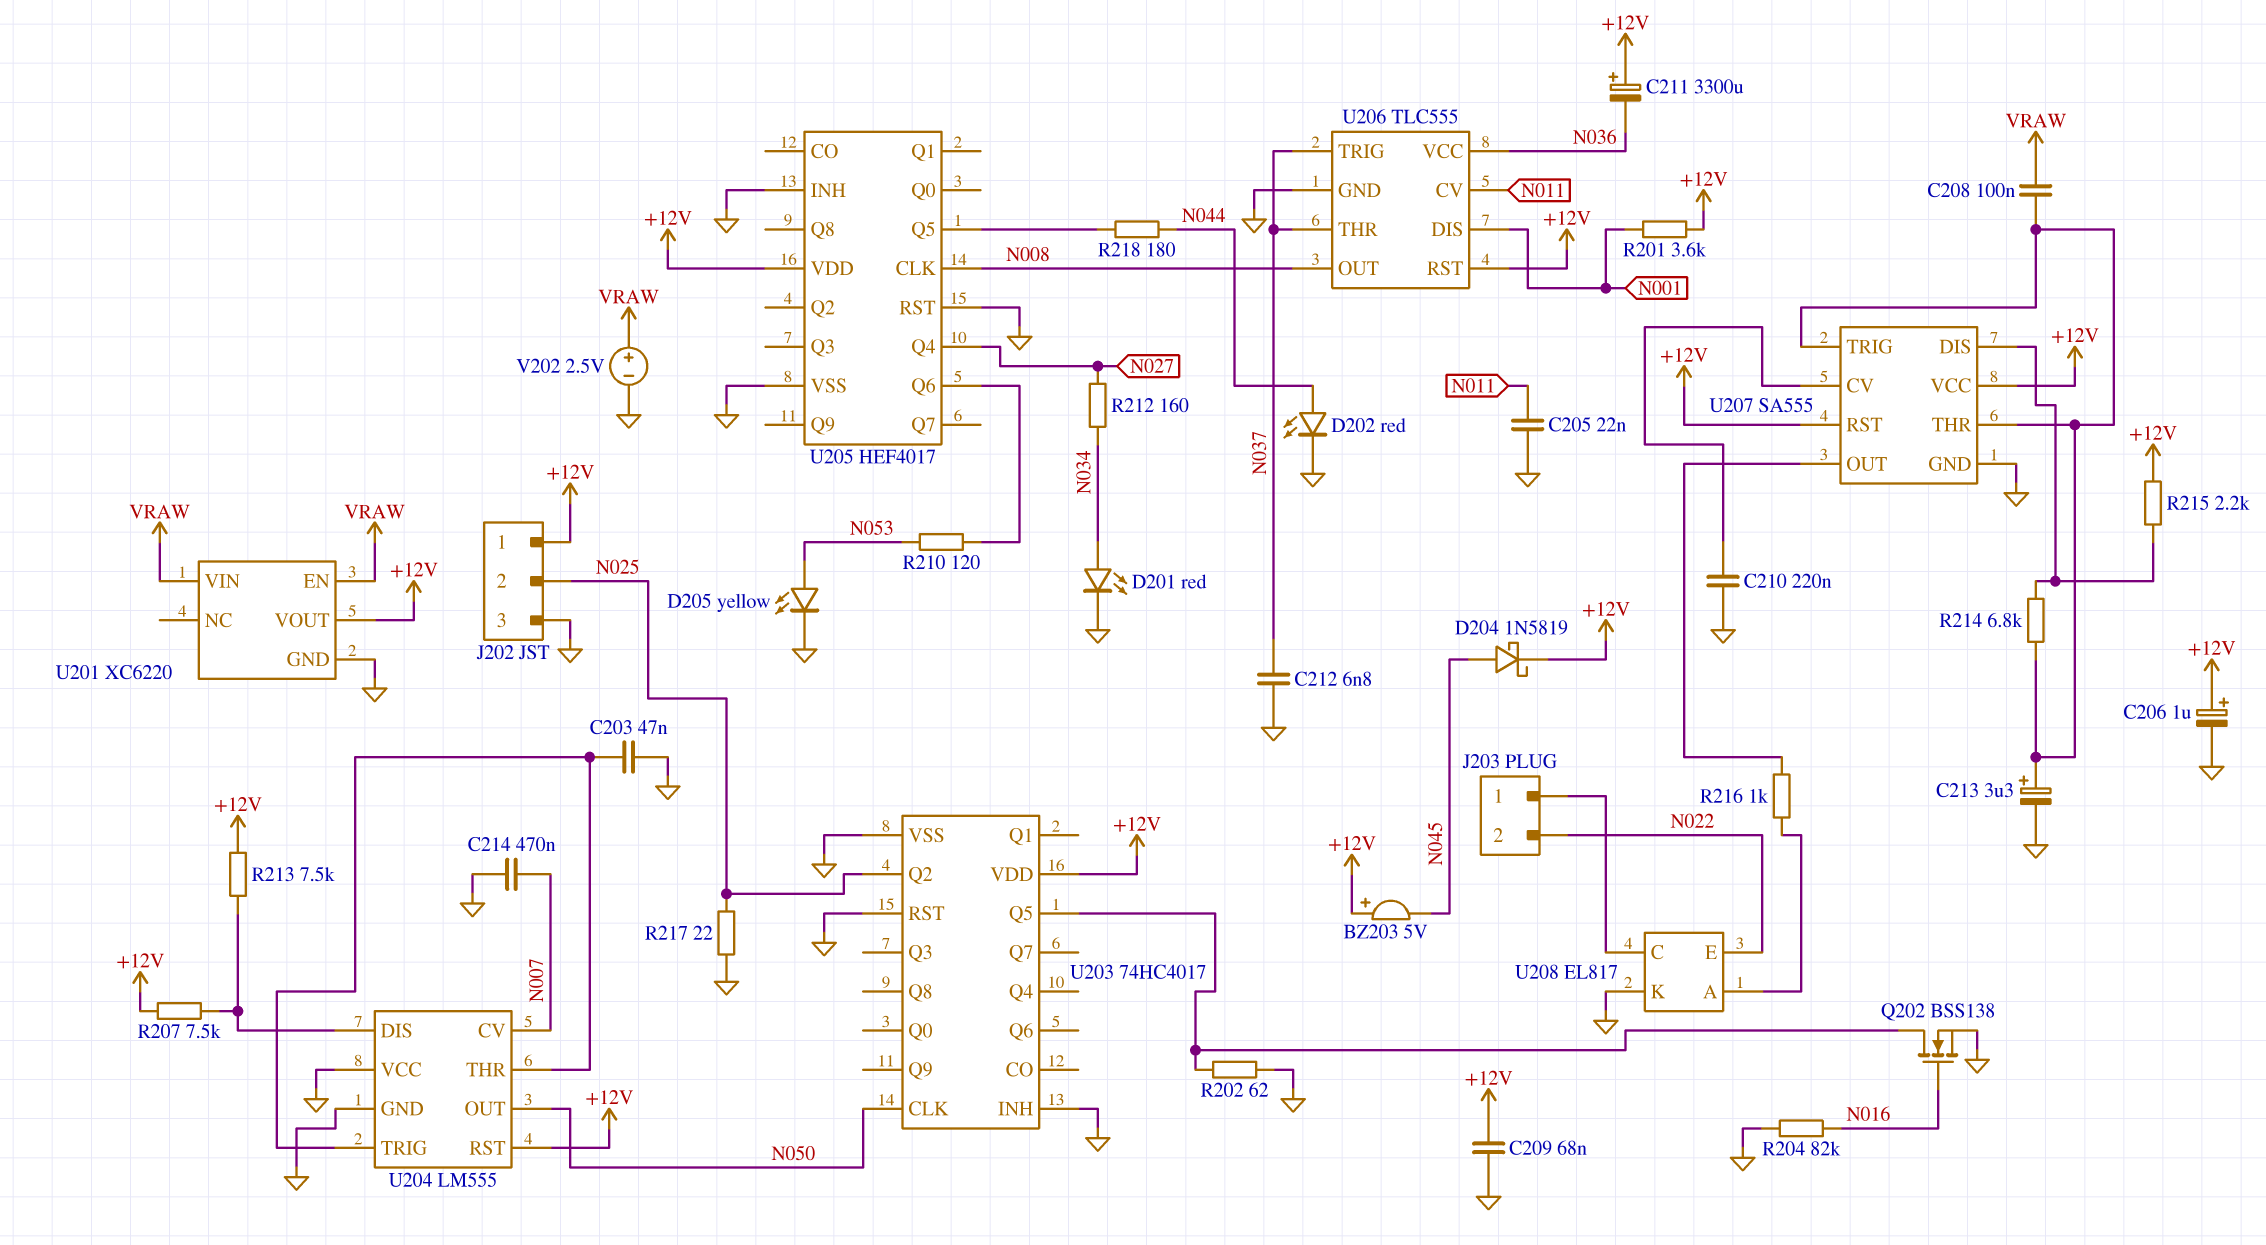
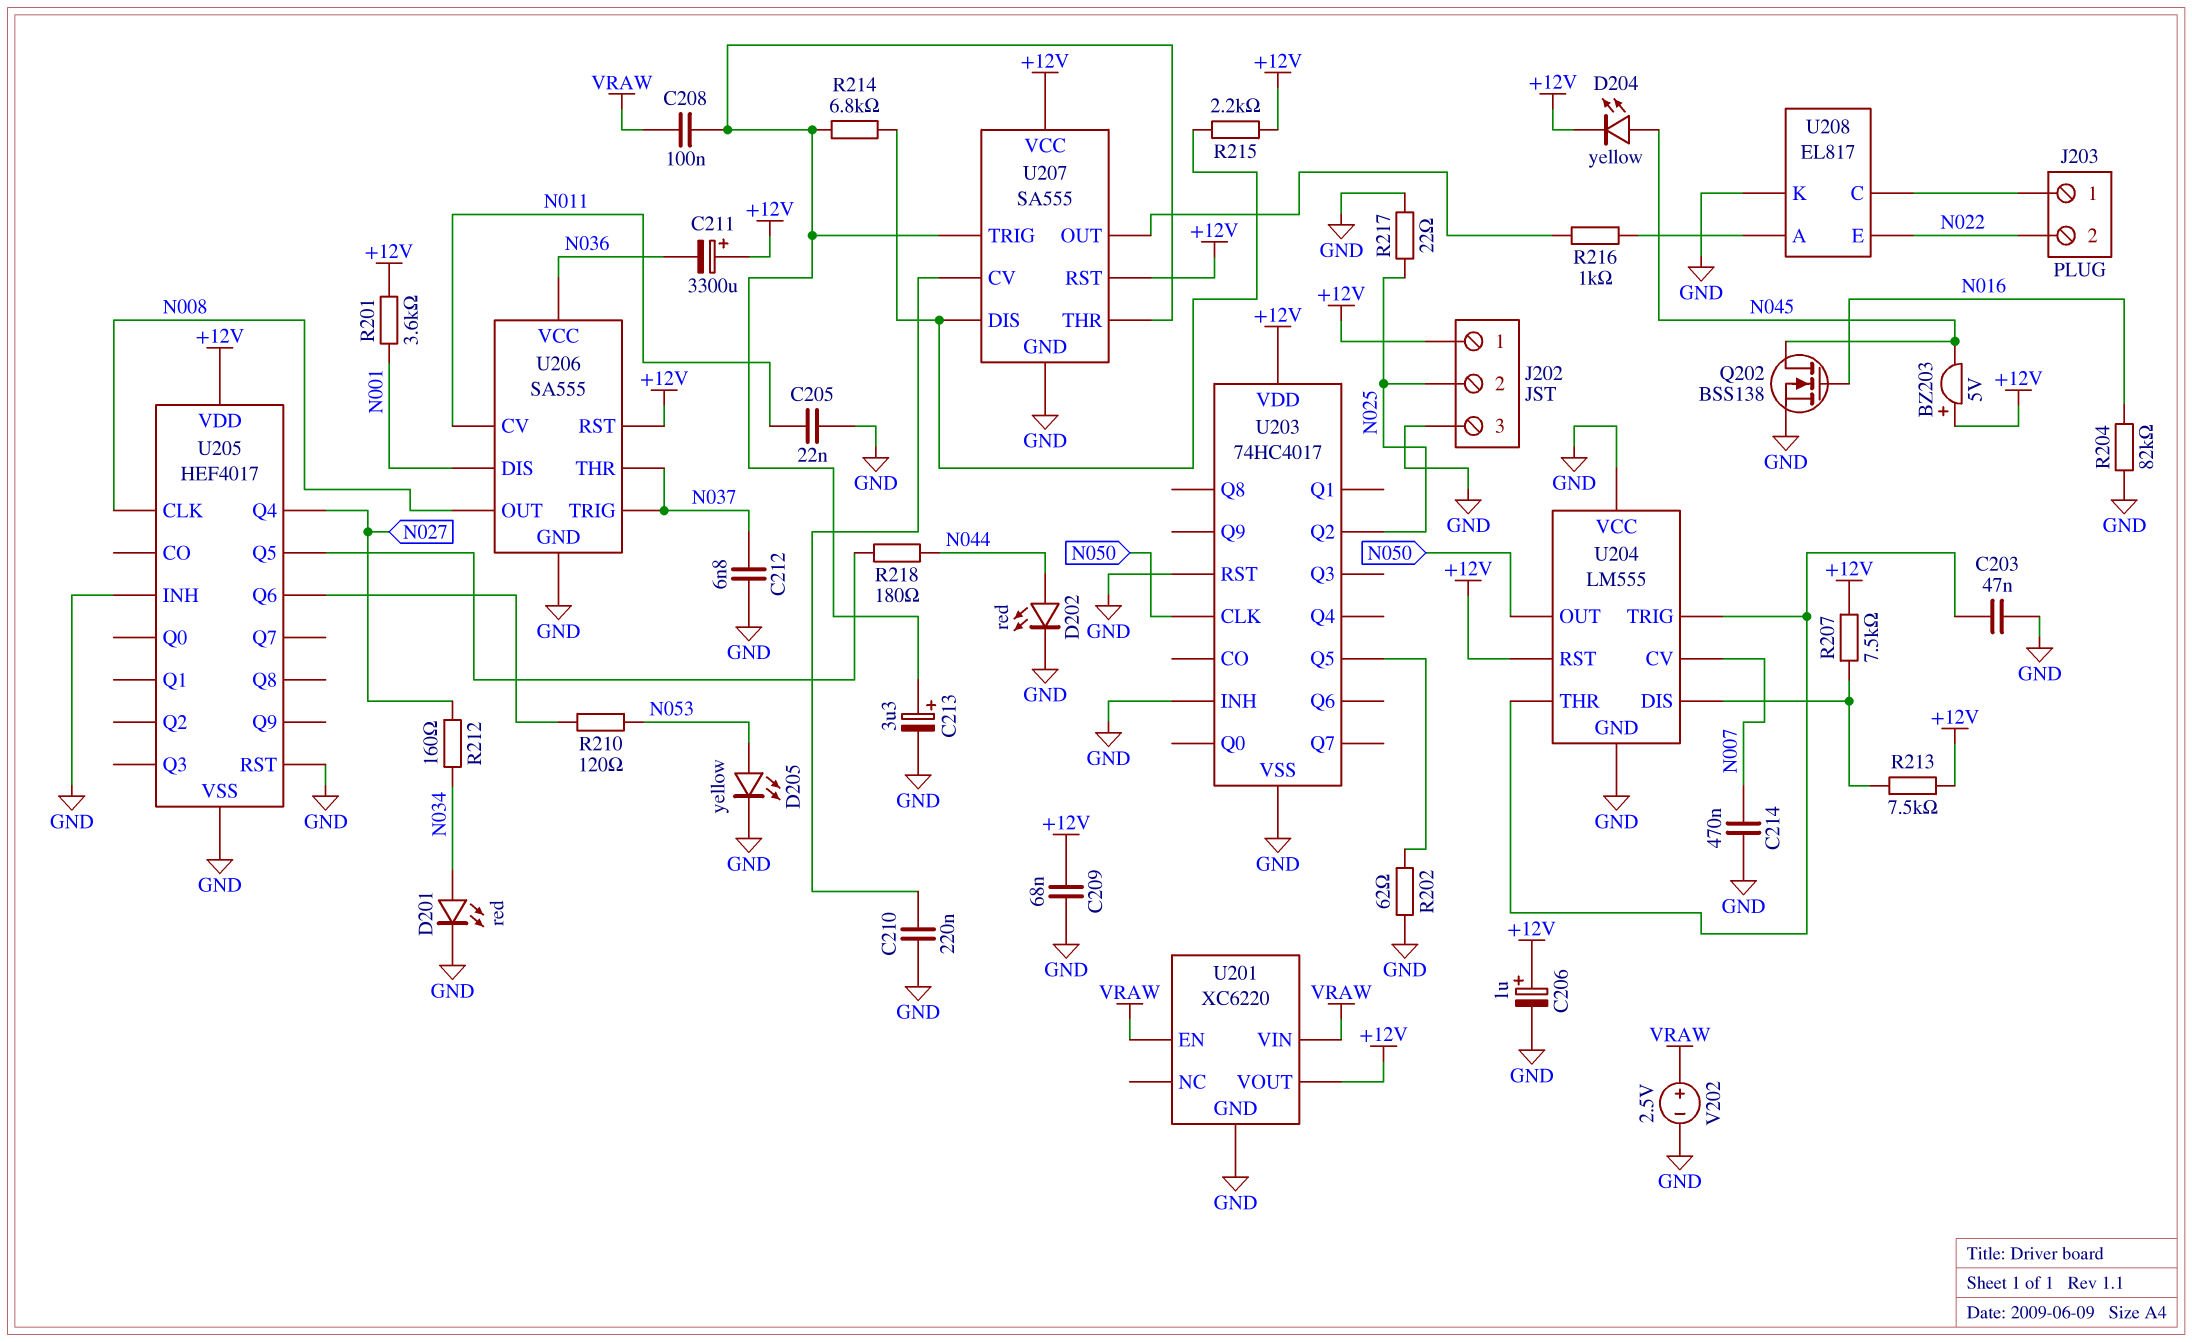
D204: schottky 1N5819 (A N045, K +12V) -> LED yellow (A N045, K +12V)
Q202: NMOS BSS138 (G N016, D U203/Q5, S GND) -> NMOS BSS138 (G N016, D N045, S GND)
U206: TLC555 -> SA555

